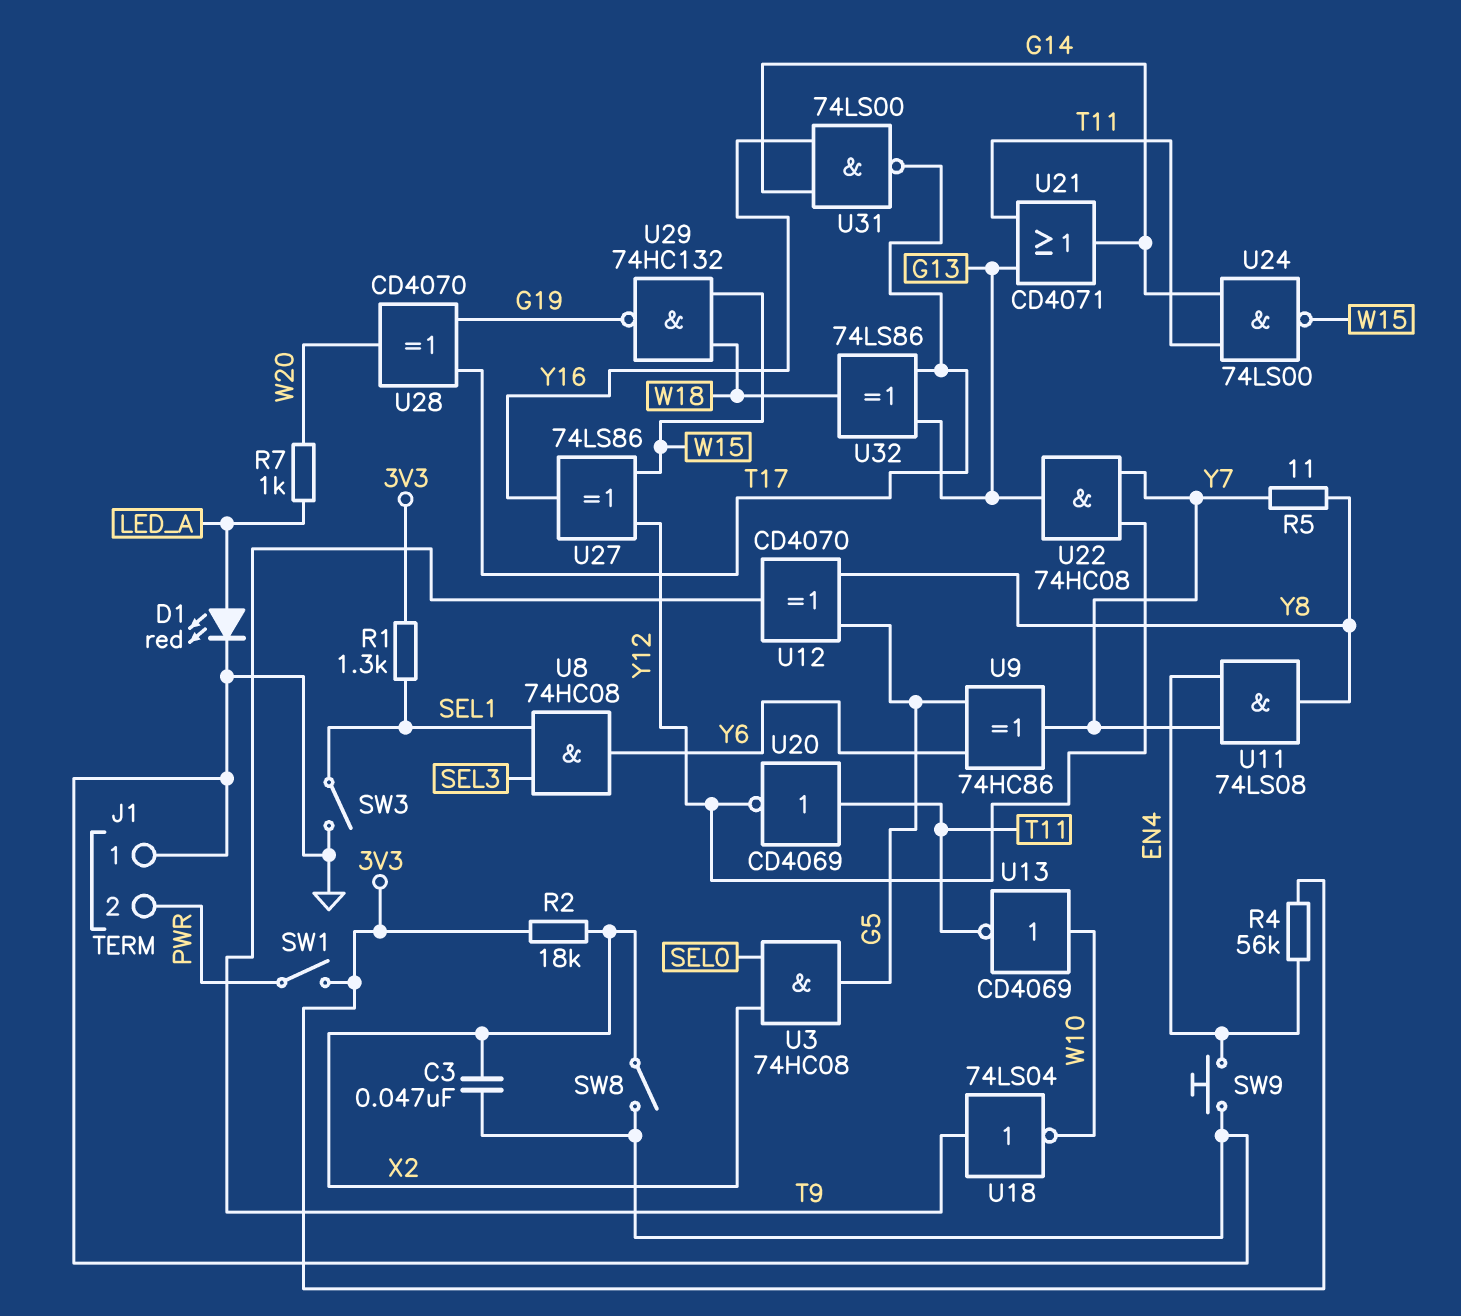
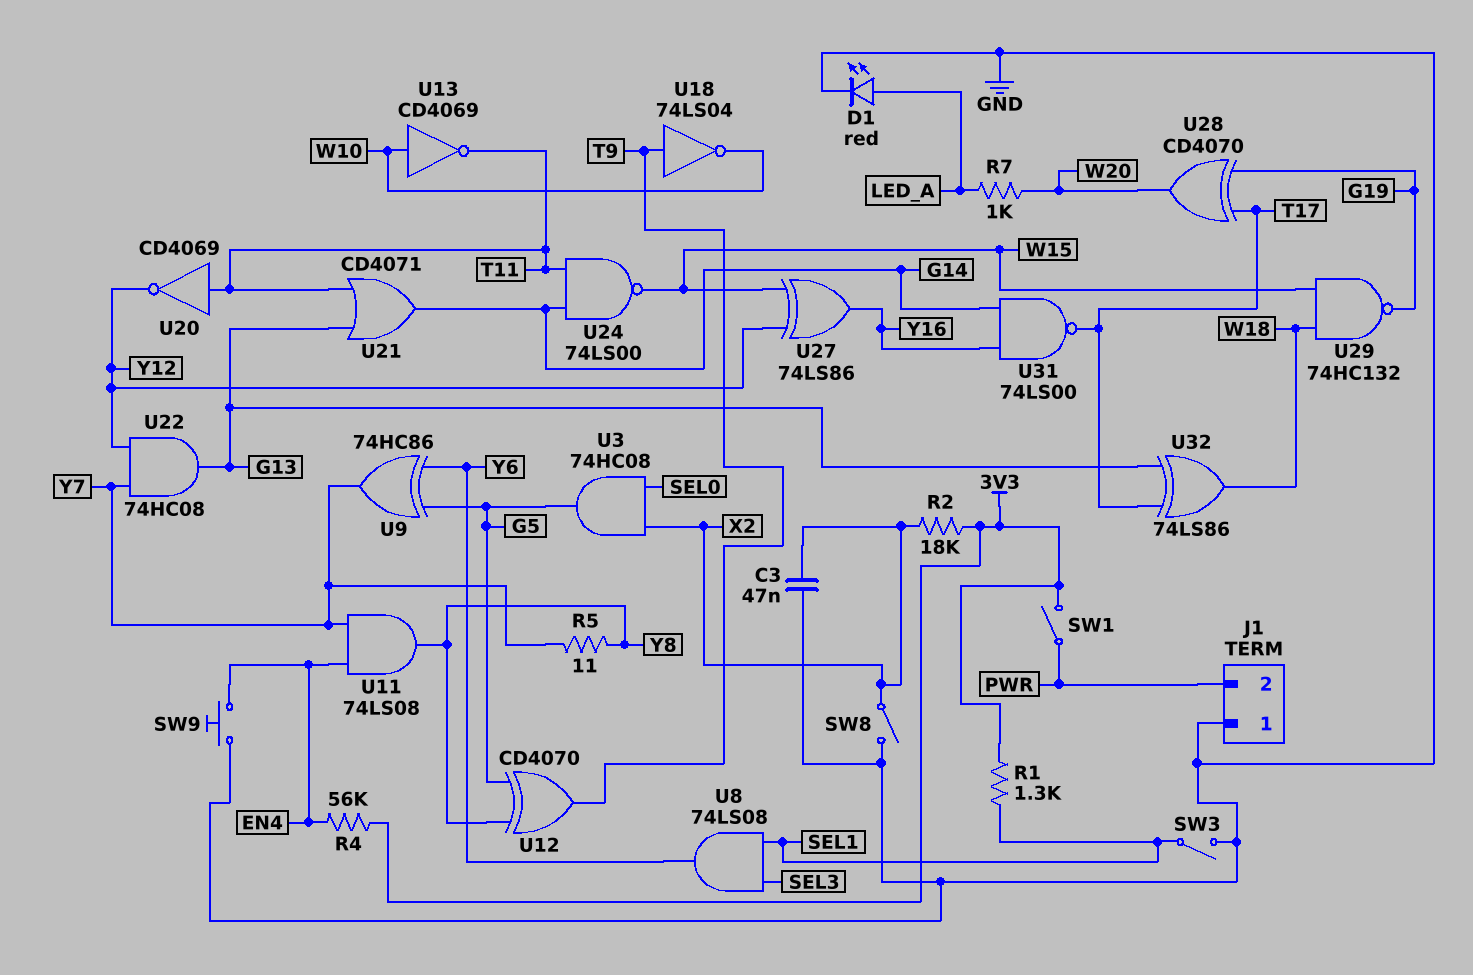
U8: AND 74HC08 (in SEL1, in SEL3, out Y6) -> AND 74LS08 (in SEL1, in SEL3, out Y6)

